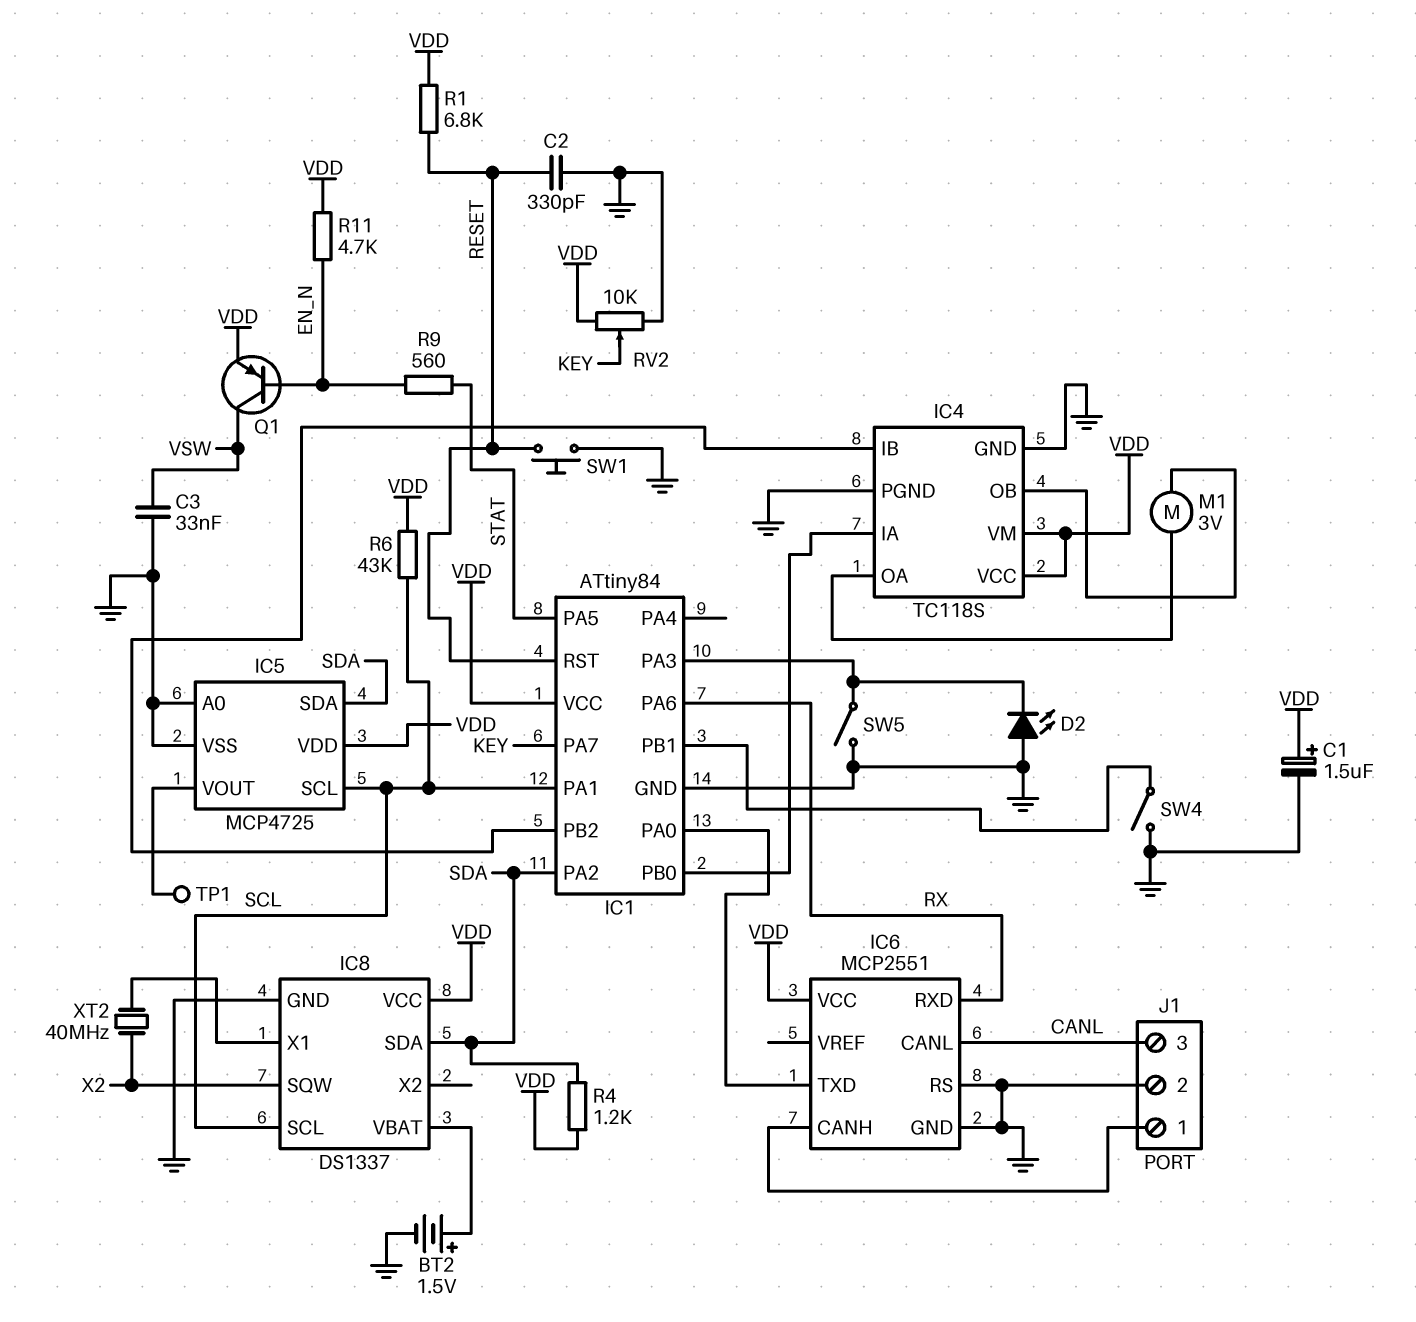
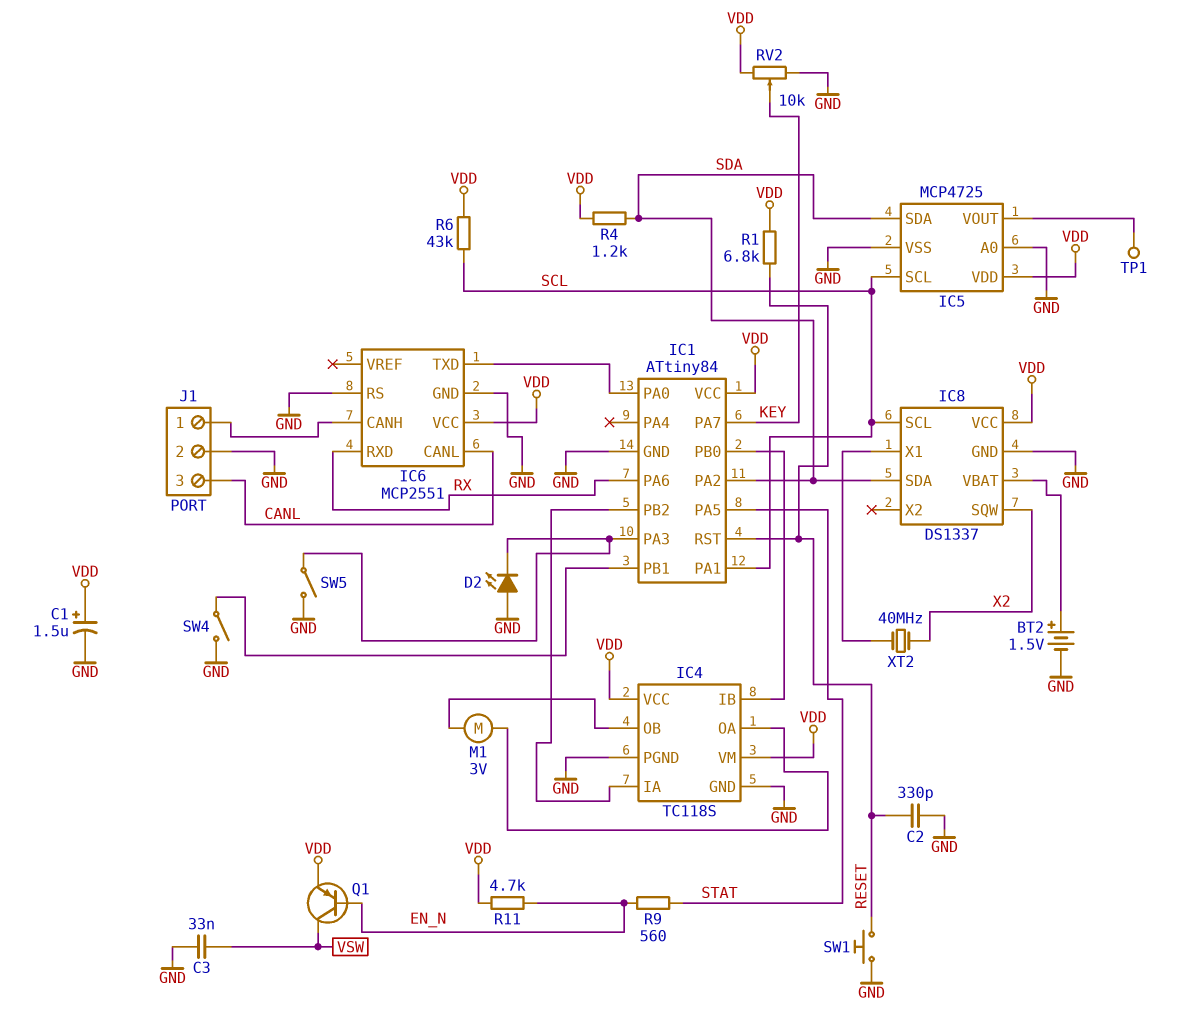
IC4 pin IA: IC1/PB0 -> IC1/PB2
IC4 pin IB: IC1/PB2 -> IC1/PB0

